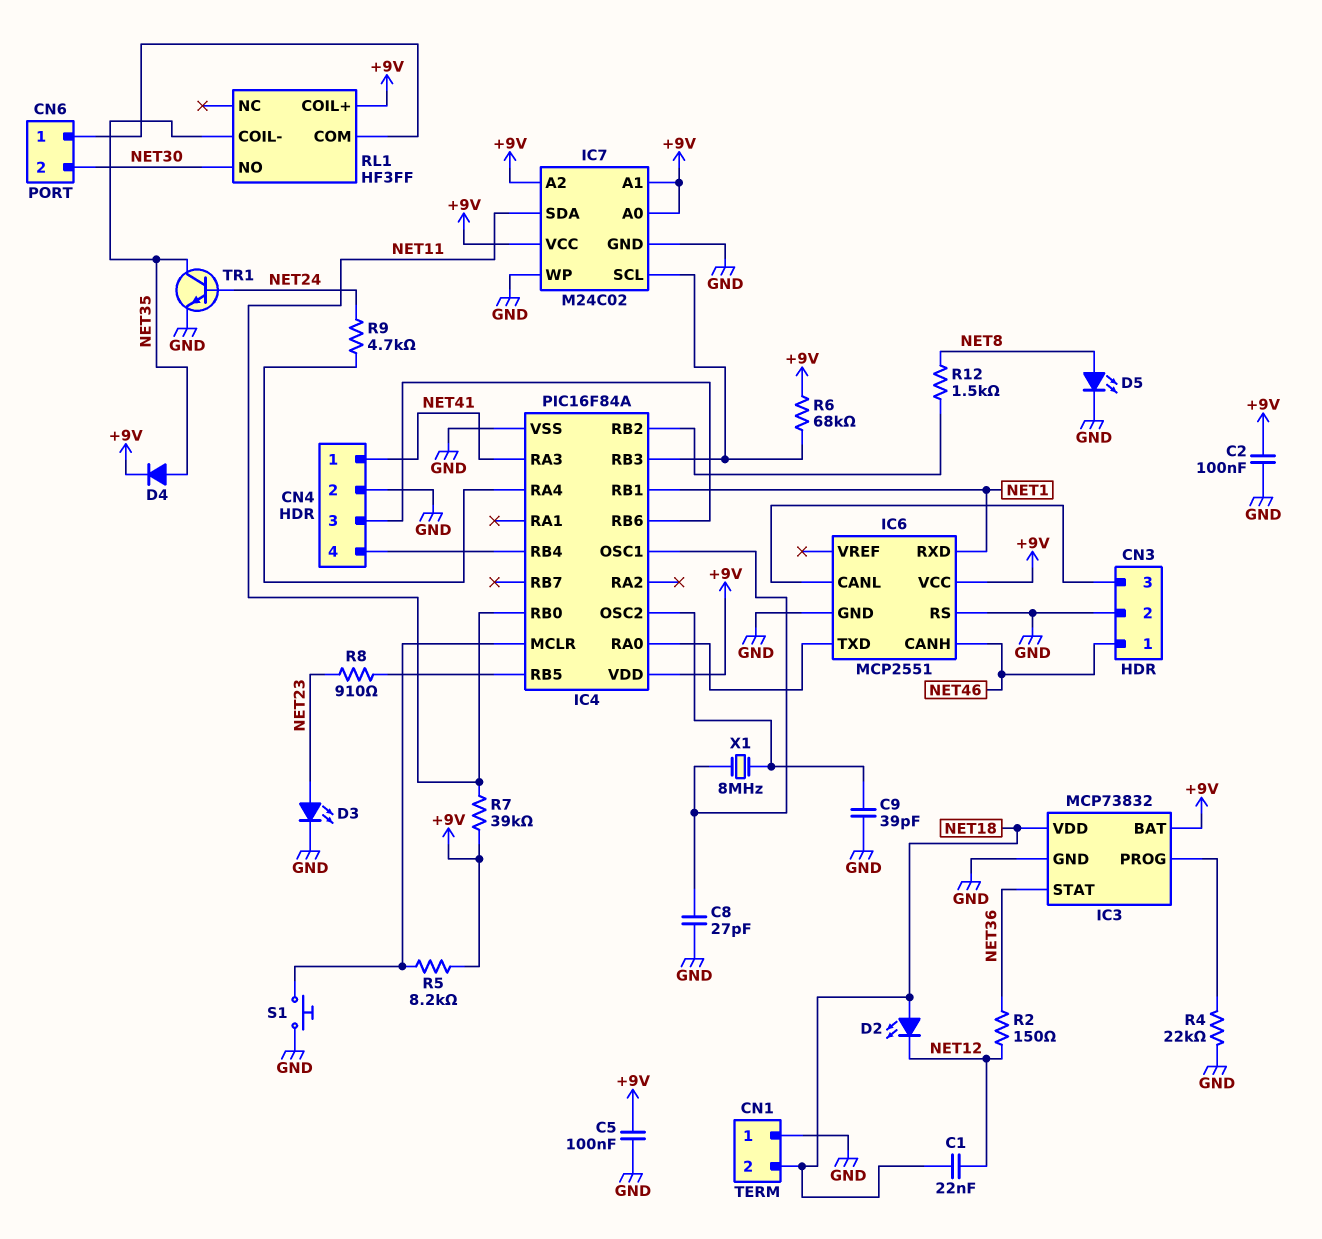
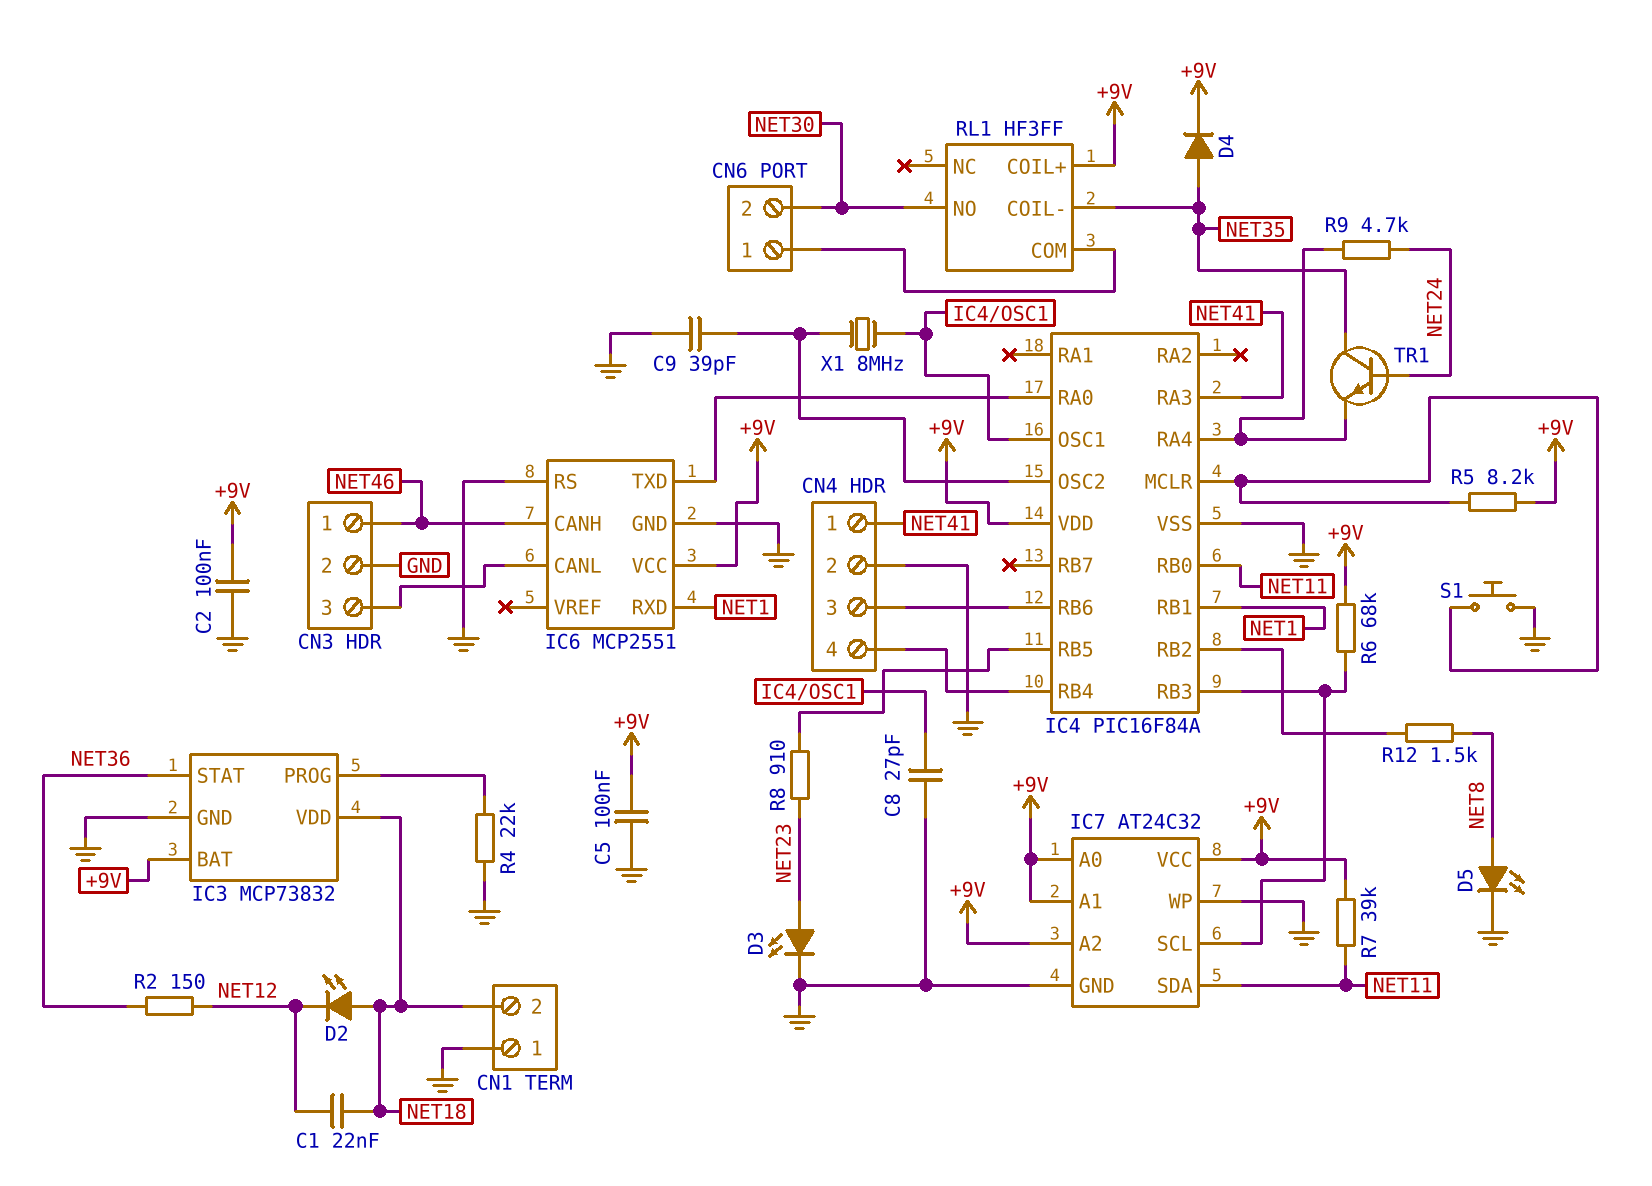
IC7: M24C02 -> AT24C32
TR1: NPN (B NET24, C NET35, E GND) -> NPN (B NET24, C NET35, E IC4/RA4)

